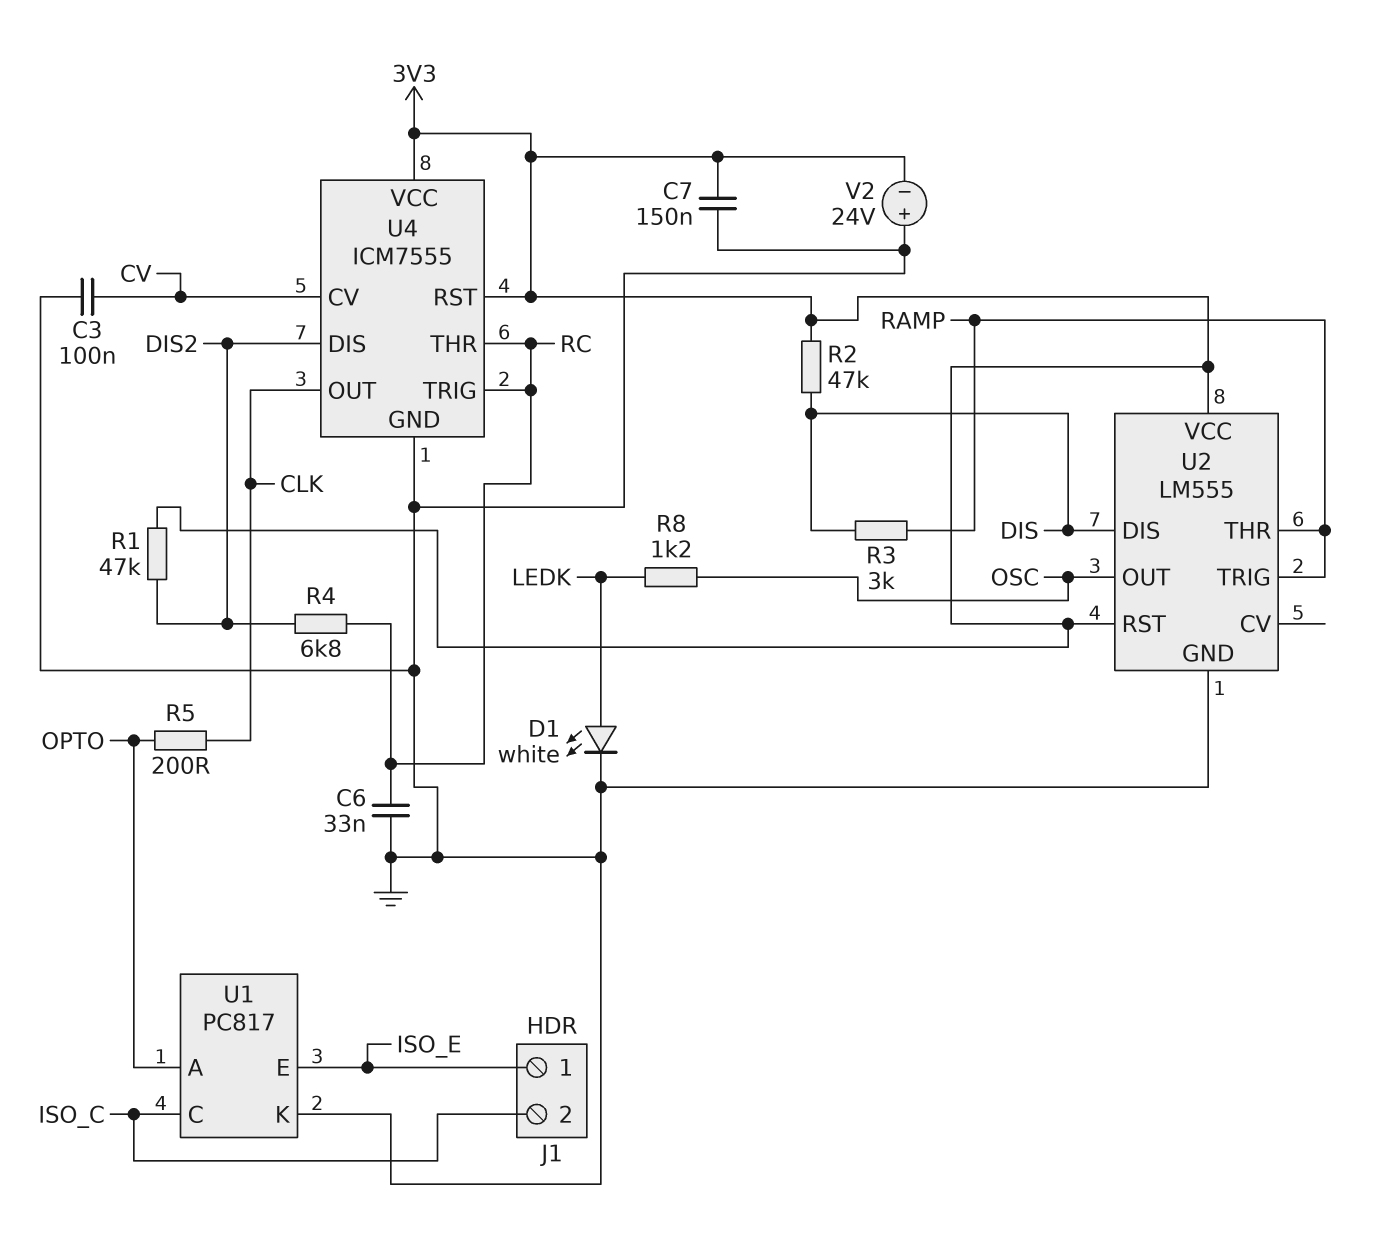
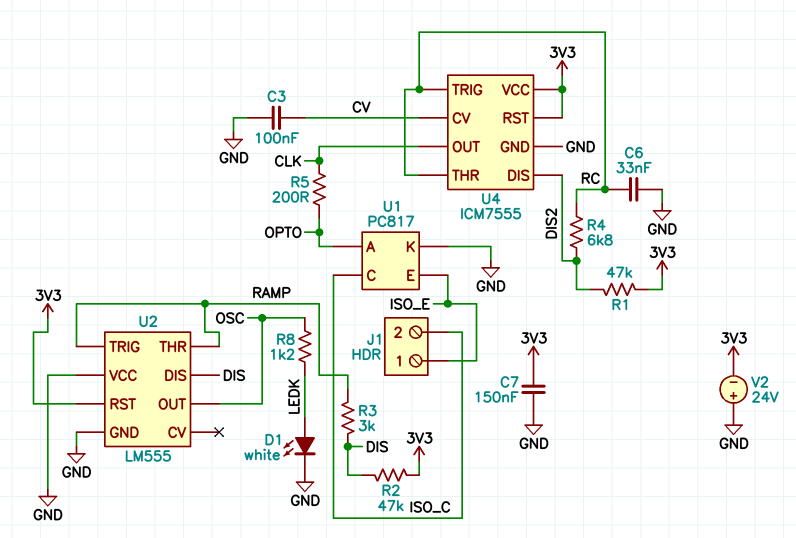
U2 pin VCC: 3V3 -> GND

